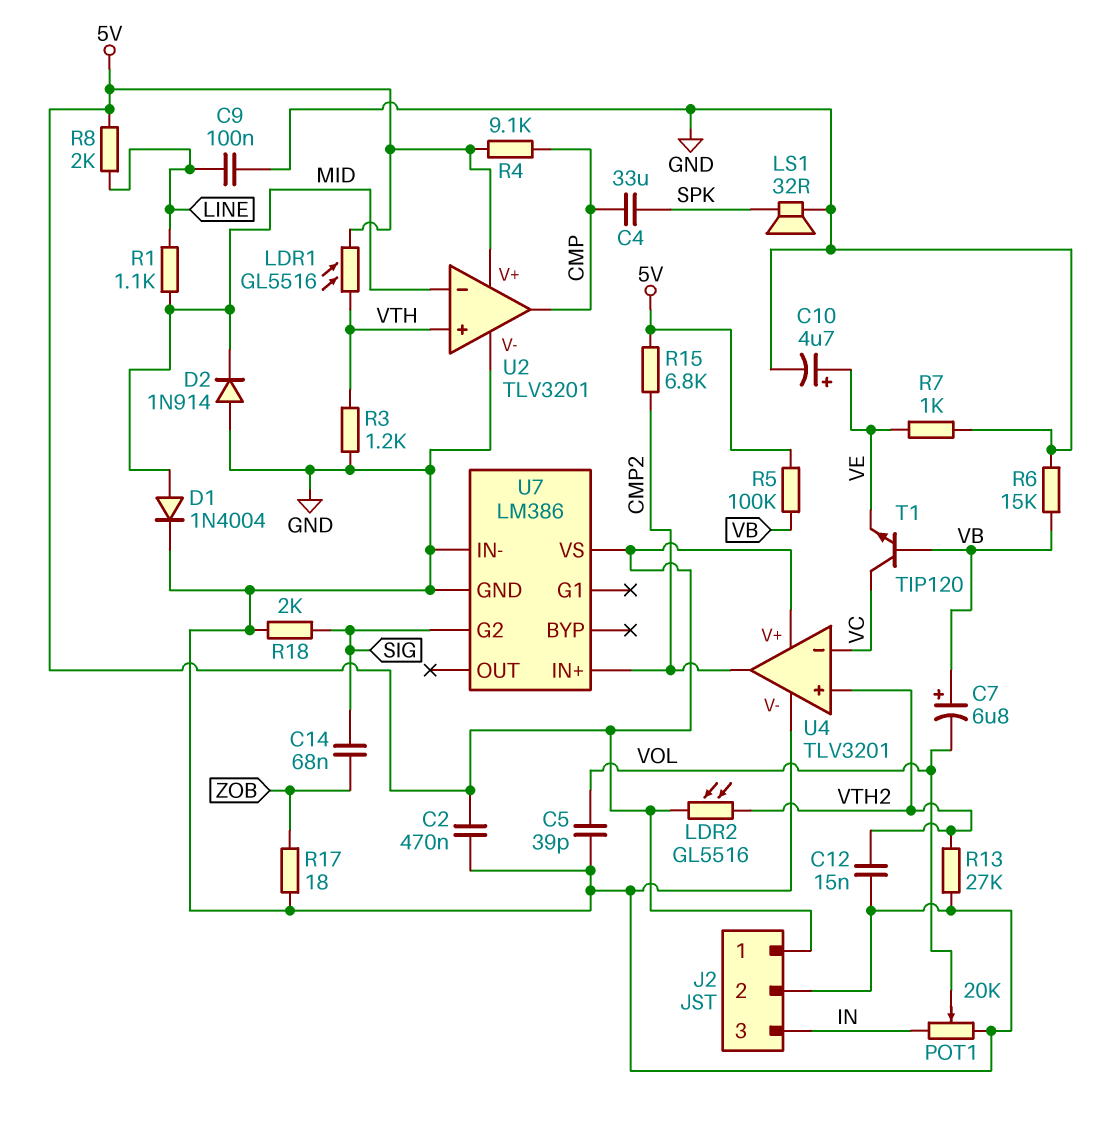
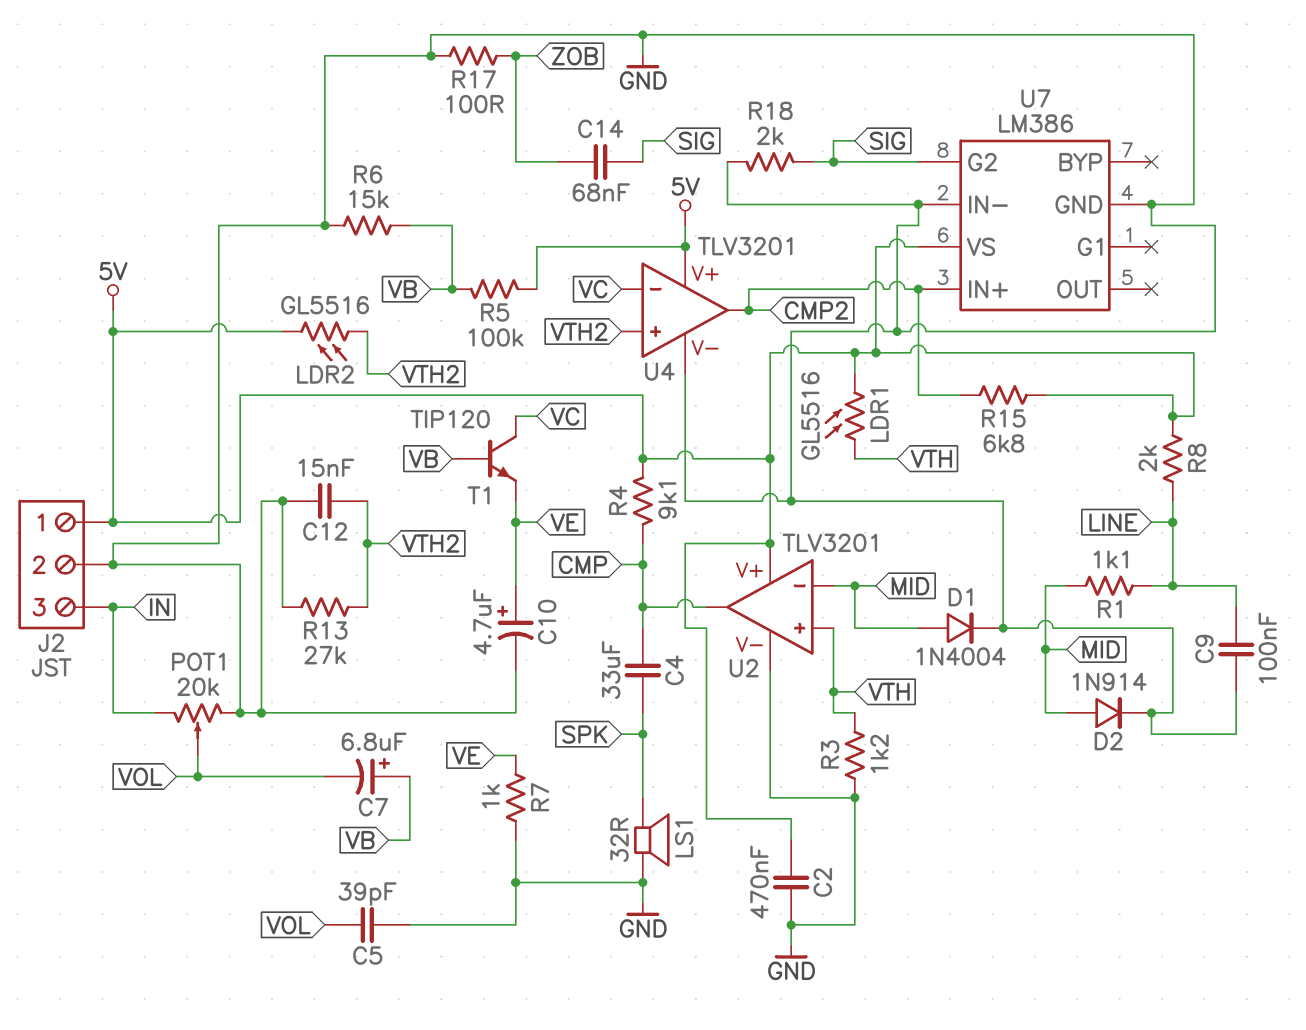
D2: diode 1N914 (A GND, K MID) -> diode 1N914 (A MID, K GND)
R17: 18 (GND, ZOB) -> 100 (GND, ZOB)

